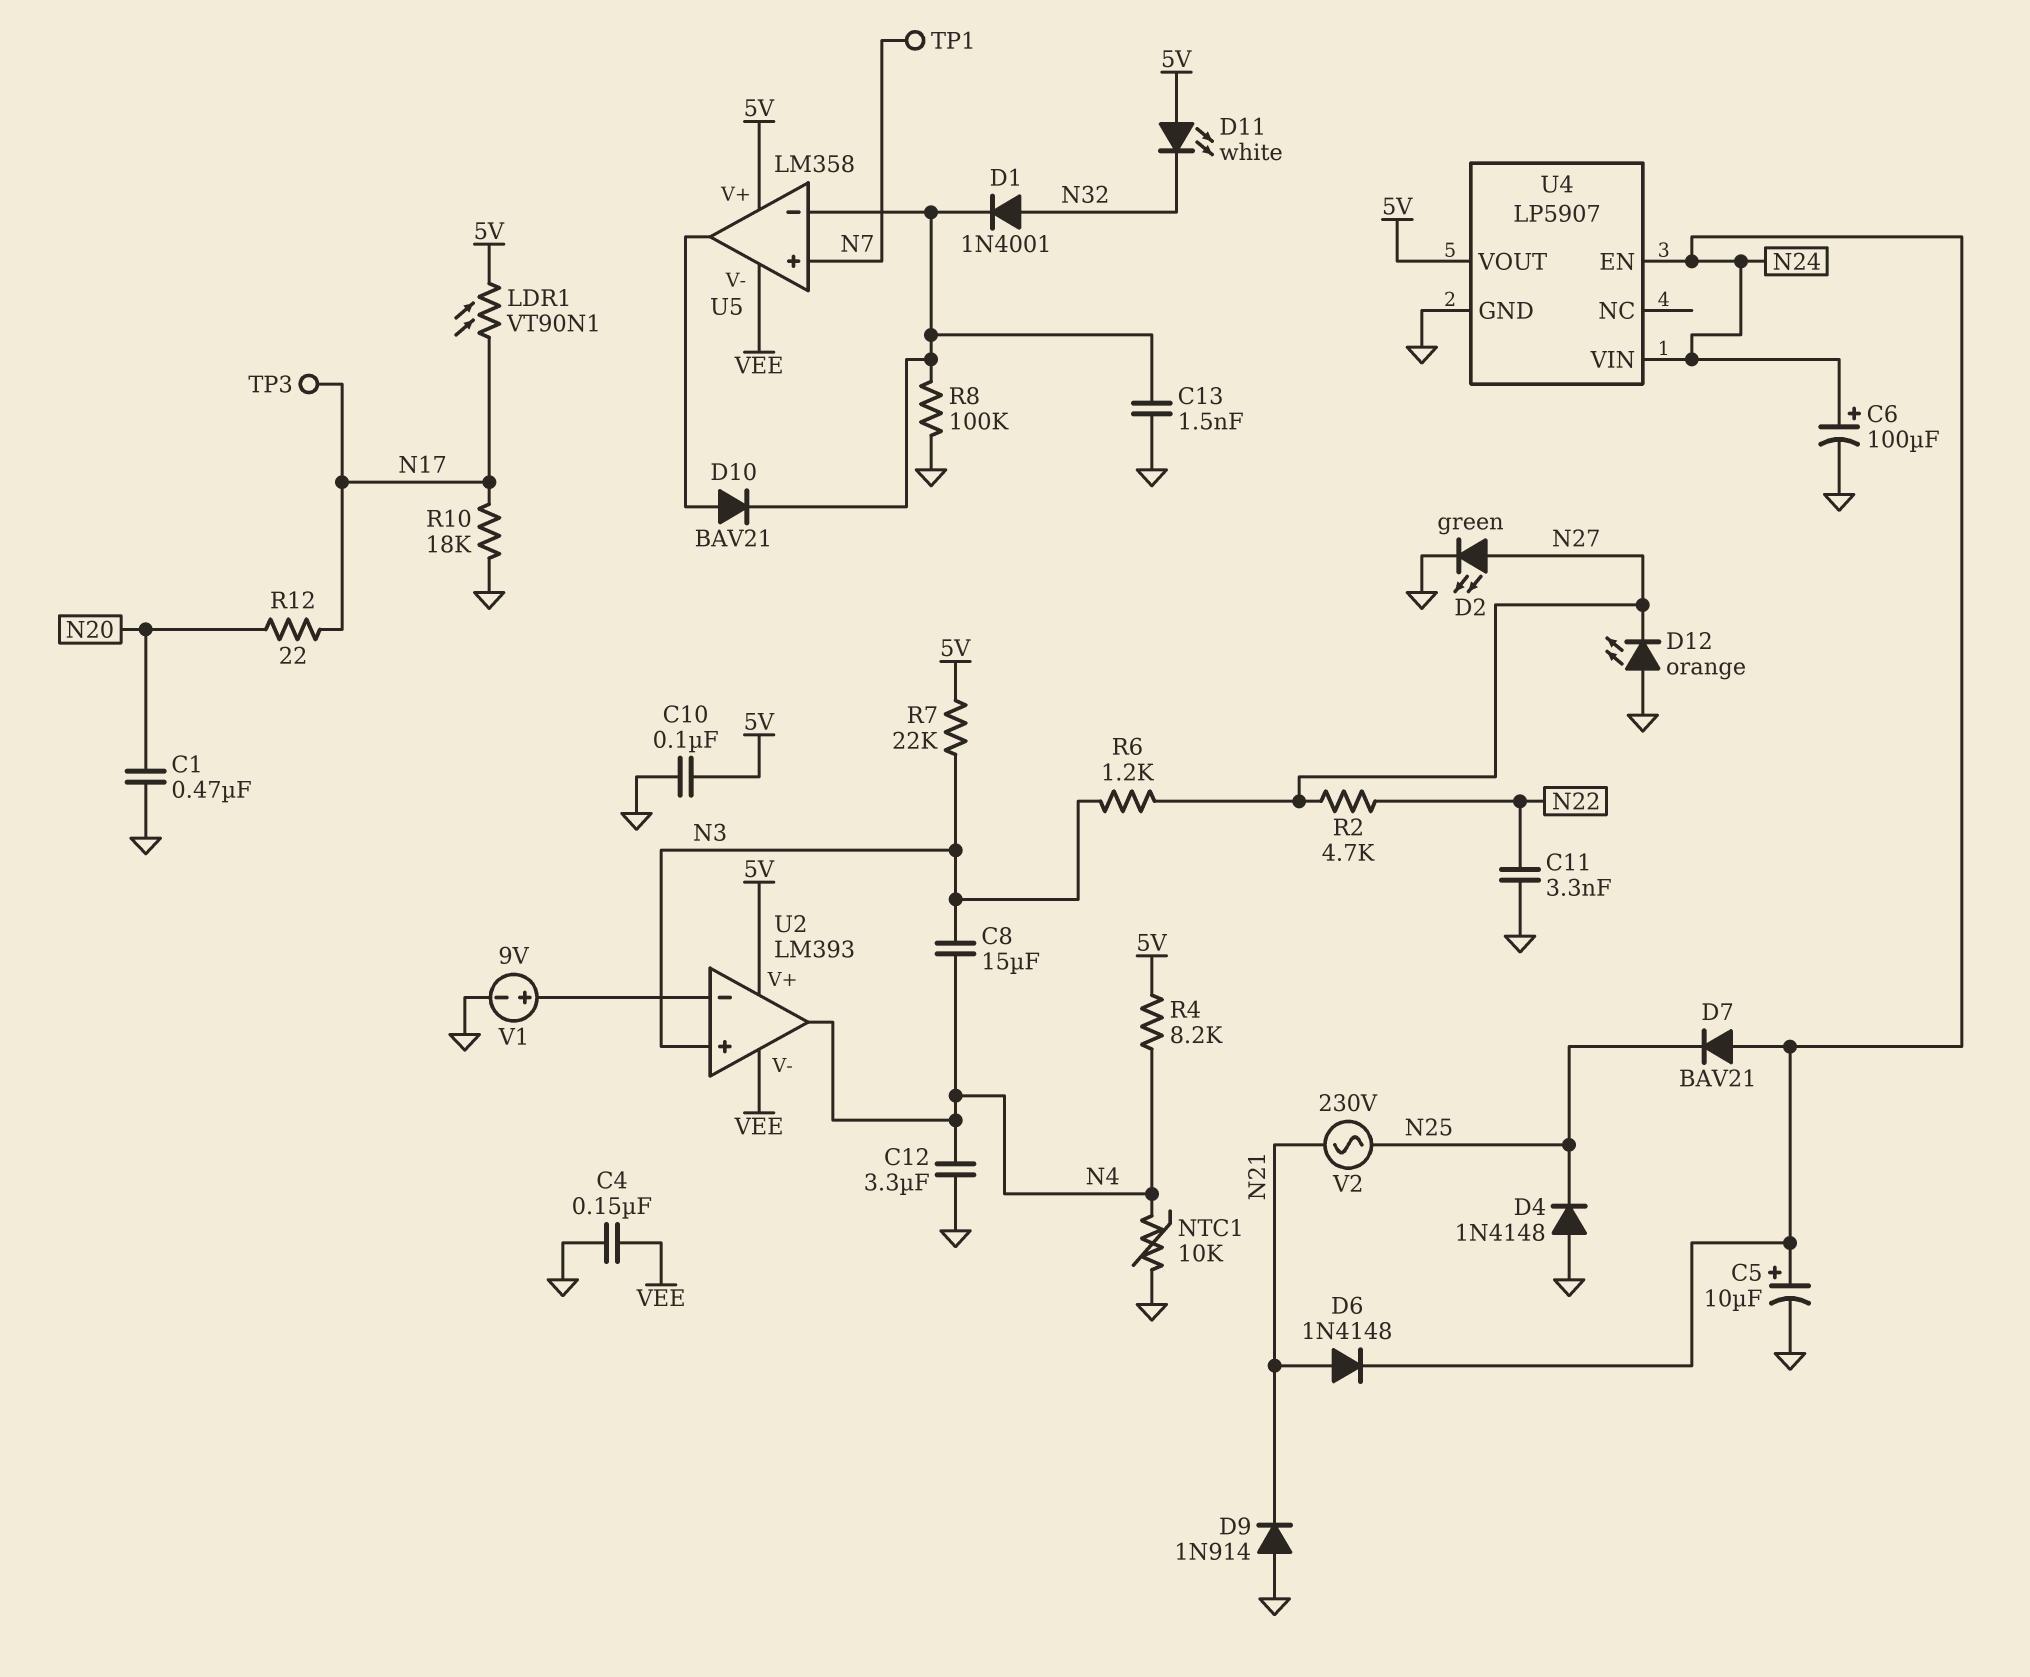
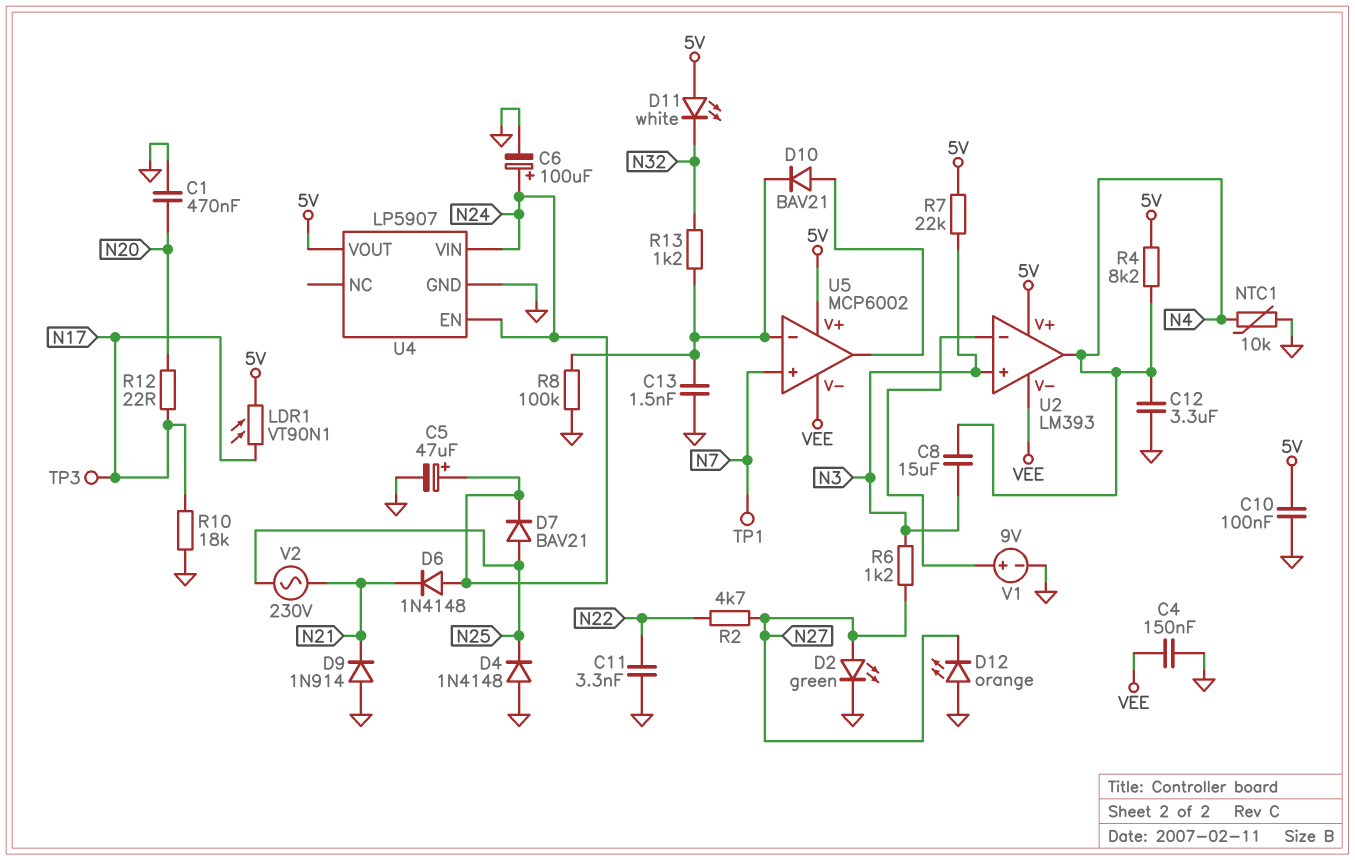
C5: 10uF (plus N24, minus GND) -> 47uF (plus N24, minus GND)
D1: diode 1N4001 (A N32, K U5/in-) -> none
D6: diode 1N4148 (A N21, K N24) -> diode 1N4148 (A N24, K N21)
D7: diode BAV21 (A N24, K N25) -> diode BAV21 (A N25, K N24)
R13: none -> 1.2k (N32, U5/in-)
U5: LM358 -> MCP6002

